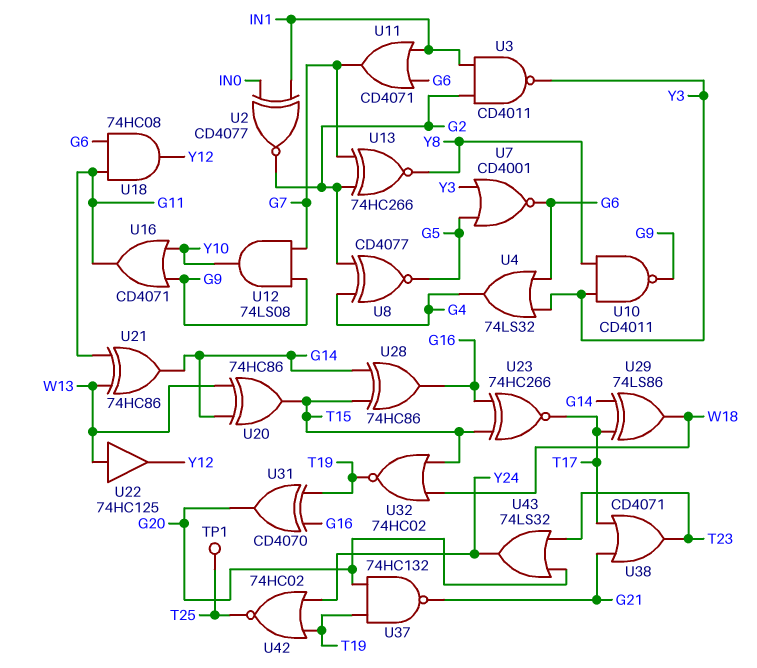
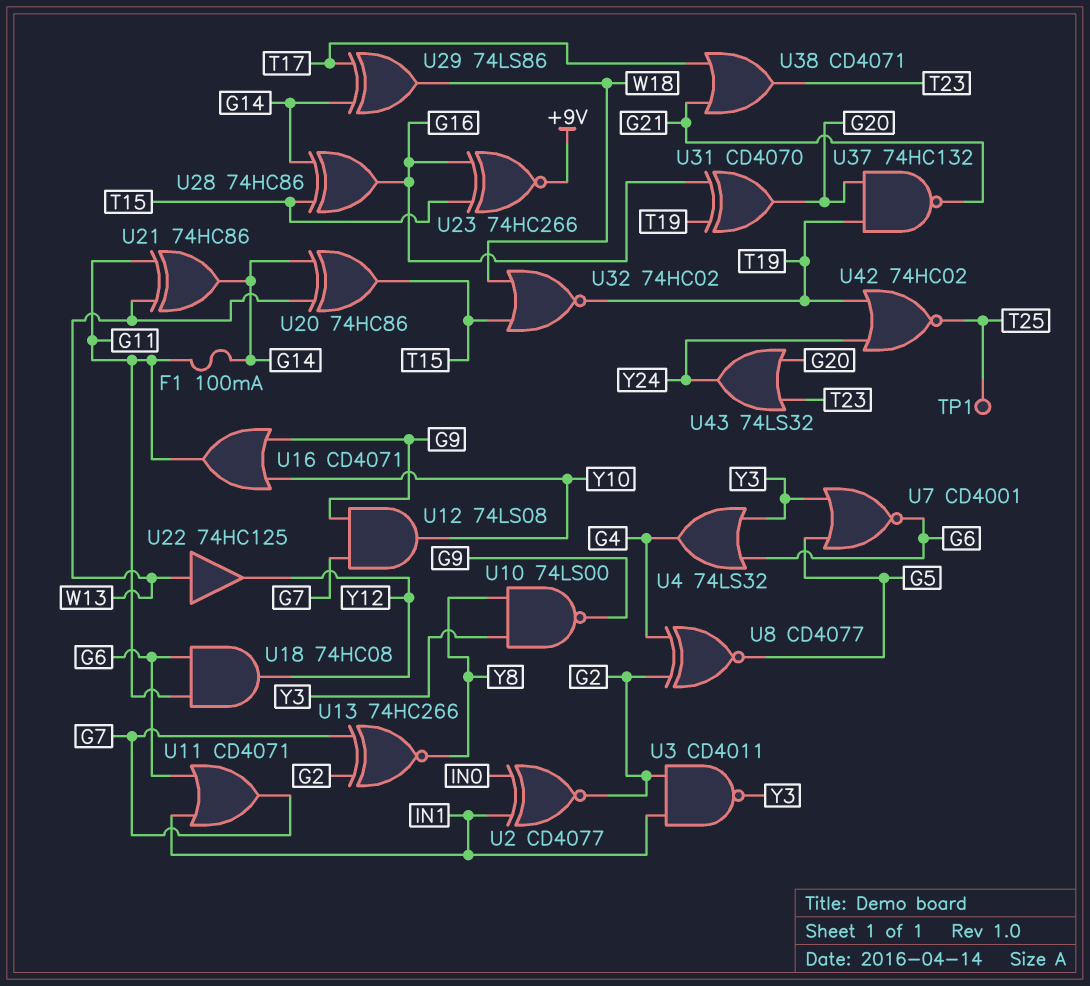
F1: none -> 100mA (G11, G14)
U10: NAND CD4011 (in Y3, in Y8, out G9) -> NAND 74LS00 (in Y3, in Y8, out G9)
U23: XNOR 74HC266 (in G16, in T15, out T17) -> XNOR 74HC266 (in G16, in T15, out +9V)

